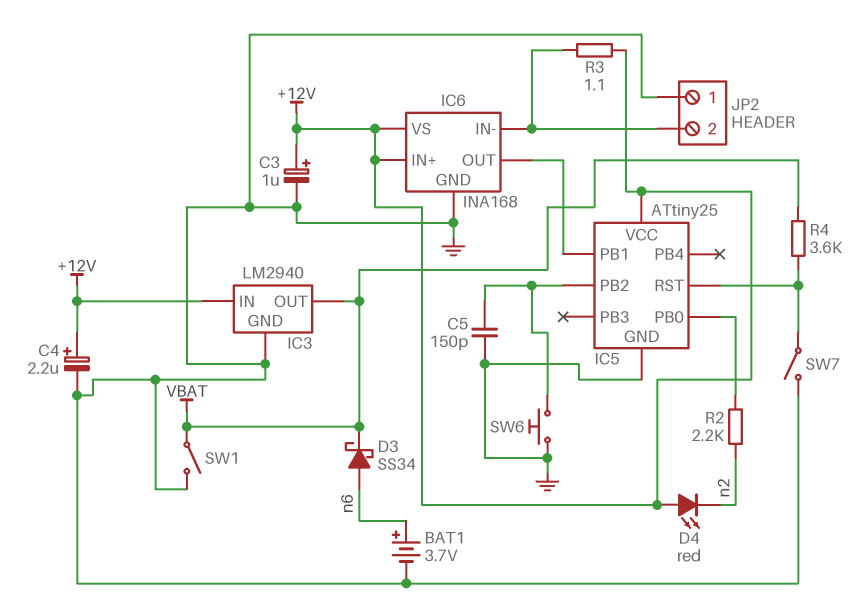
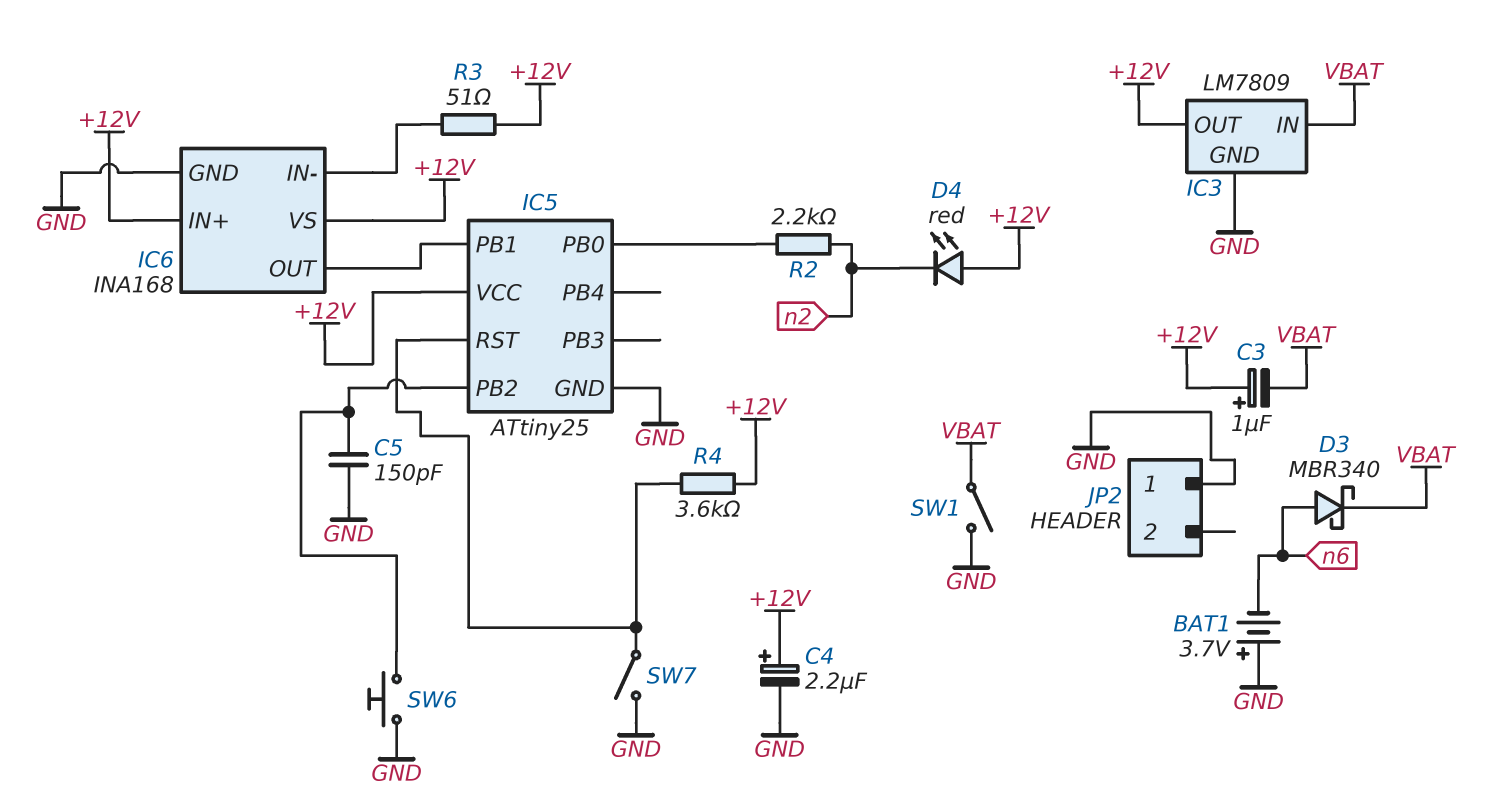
BAT1: 3.7V (plus n6, minus GND) -> 3.7V (plus GND, minus n6)
C3: 1uF (plus +12V, minus GND) -> 1uF (plus +12V, minus VBAT)
D3: schottky SS34 (A n6, K VBAT) -> schottky MBR340 (A n6, K VBAT)
IC3: LM2940 -> LM7809
IC3 pin IN: +12V -> VBAT
IC3 pin OUT: VBAT -> +12V
JP2 pin 2: IC6/IN- -> none
R3: 1.1 (+12V, IC6/IN-) -> 51 (+12V, IC6/IN-)
R4: 3.6k (IC5/RST, VBAT) -> 3.6k (+12V, IC5/RST)

